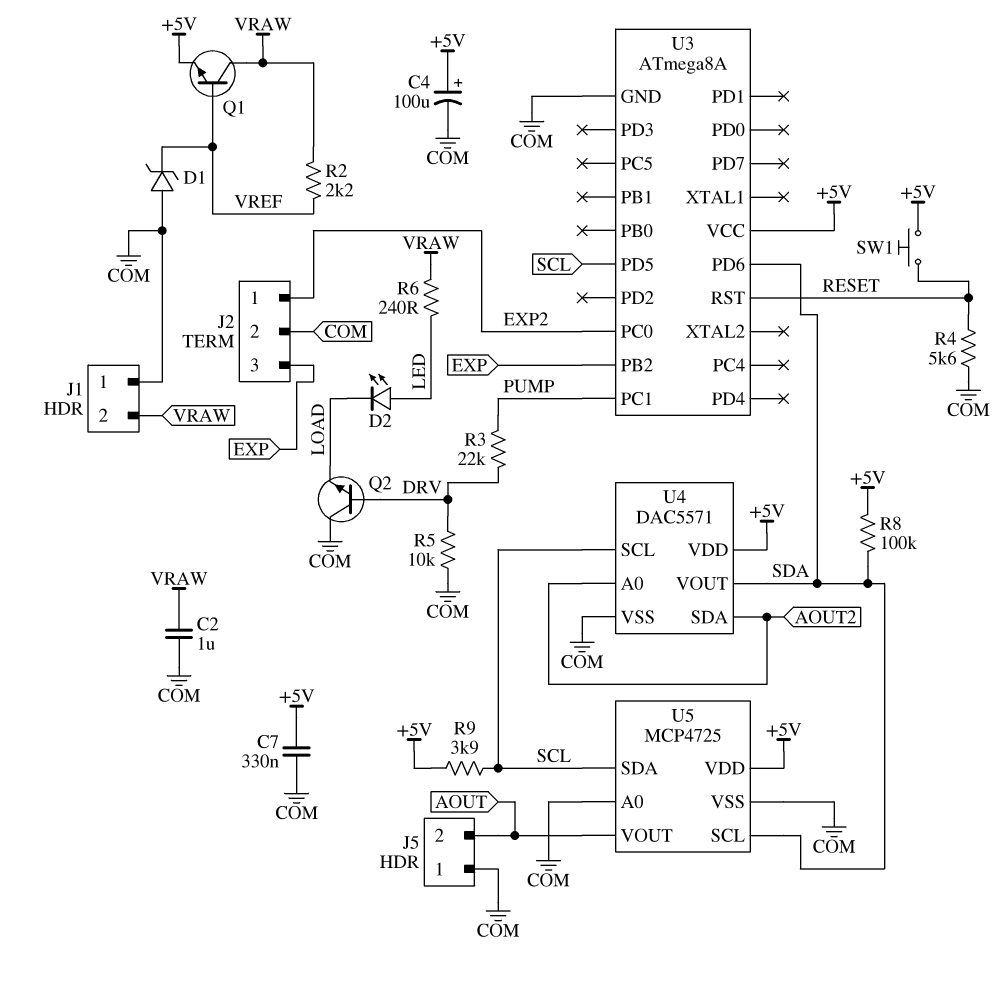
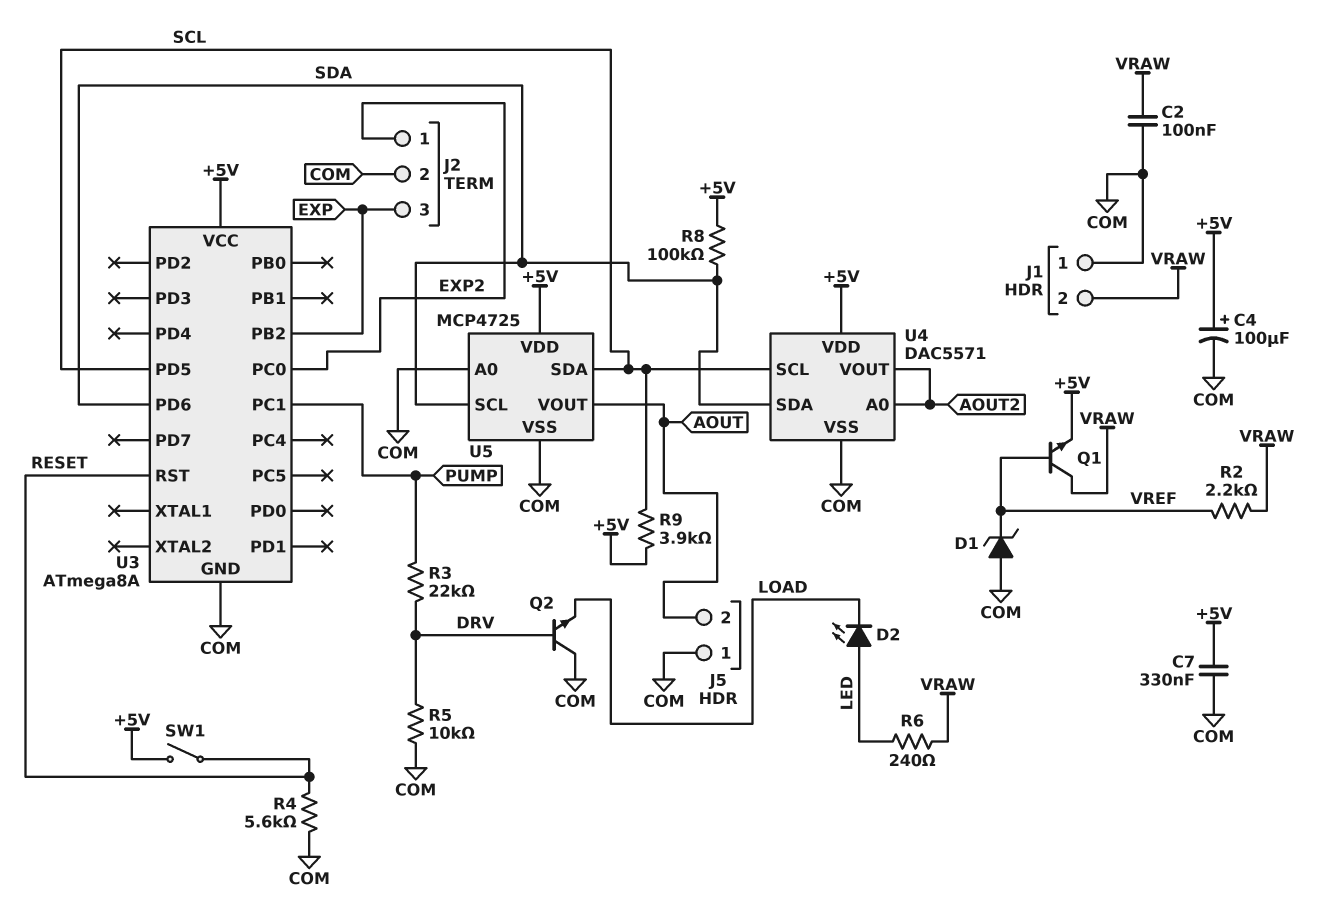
C2: 1uF (COM, VRAW) -> 100nF (COM, VRAW)
SW1: button (+5V, RESET) -> switch (+5V, RESET)
U4 pin SDA: AOUT2 -> SDA
U4 pin VOUT: SDA -> AOUT2

